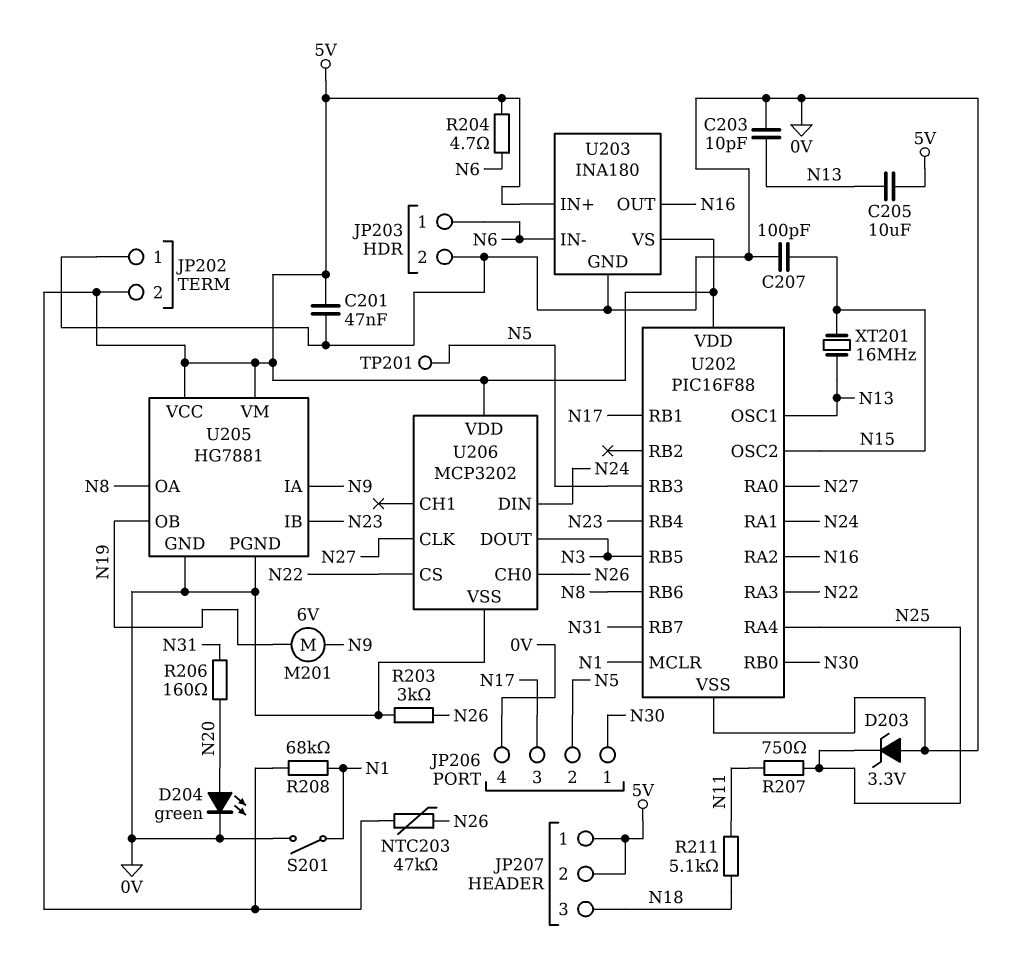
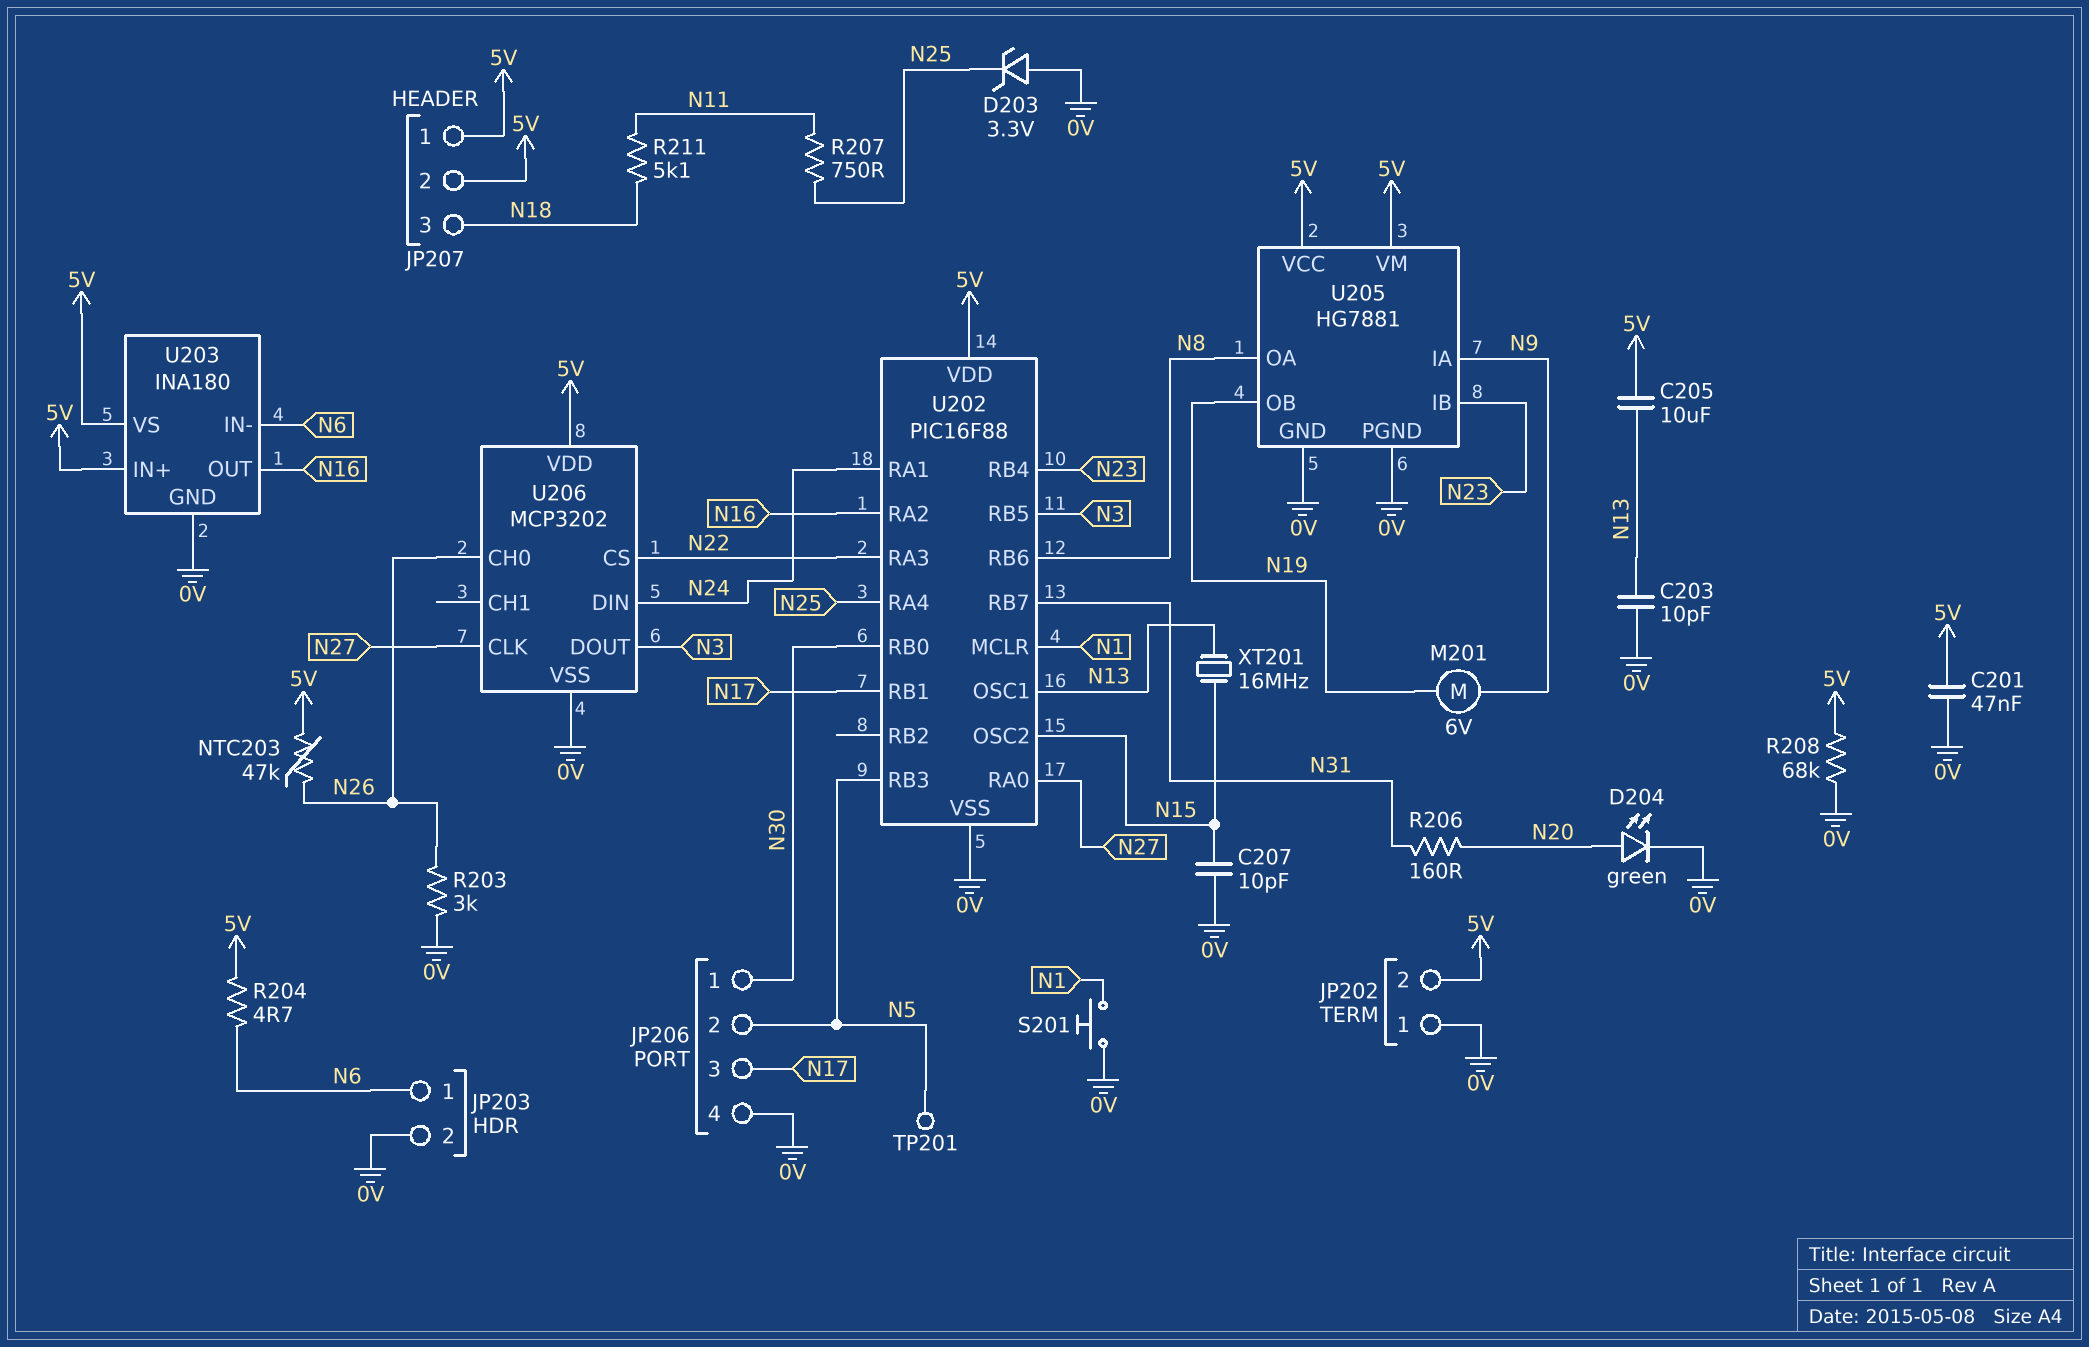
C207: 100pF (0V, N15) -> 10pF (0V, N15)
R208: 68k (5V, N1) -> 68k (0V, 5V)
S201: switch (0V, N1) -> button (0V, N1)

